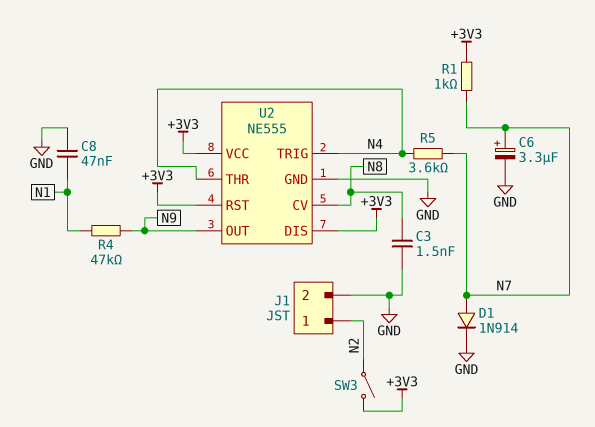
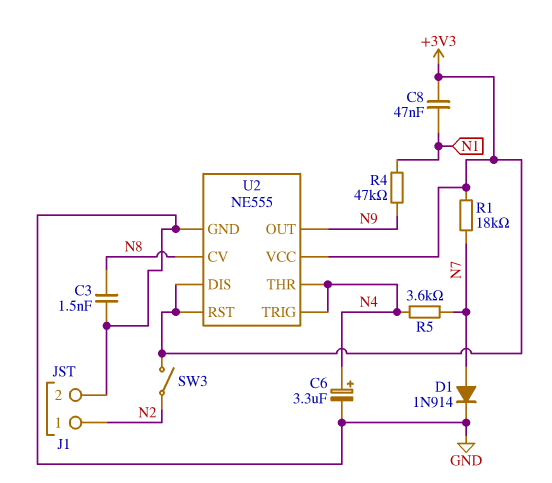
C6: 3.3uF (plus N7, minus GND) -> 3.3uF (plus N4, minus GND)
C8: 47nF (GND, N1) -> 47nF (+3V3, N1)
R1: 1k (+3V3, N7) -> 18k (+3V3, N7)

